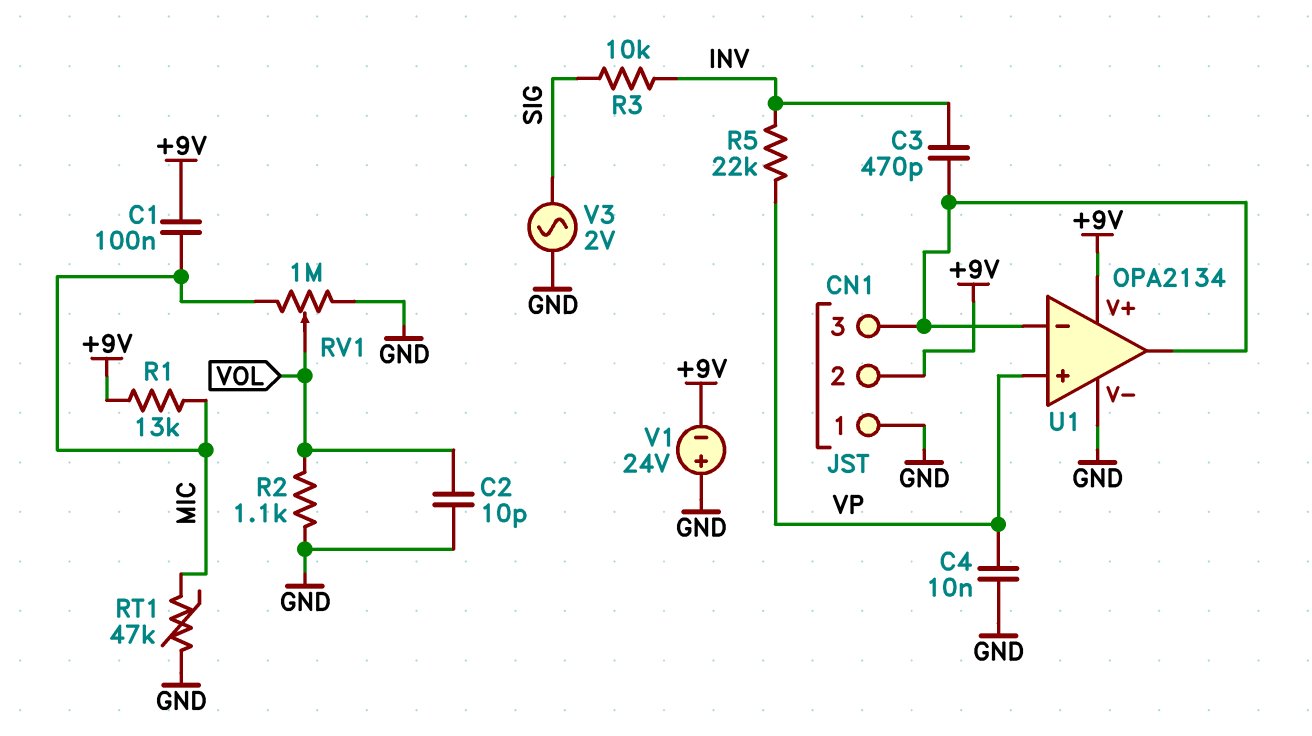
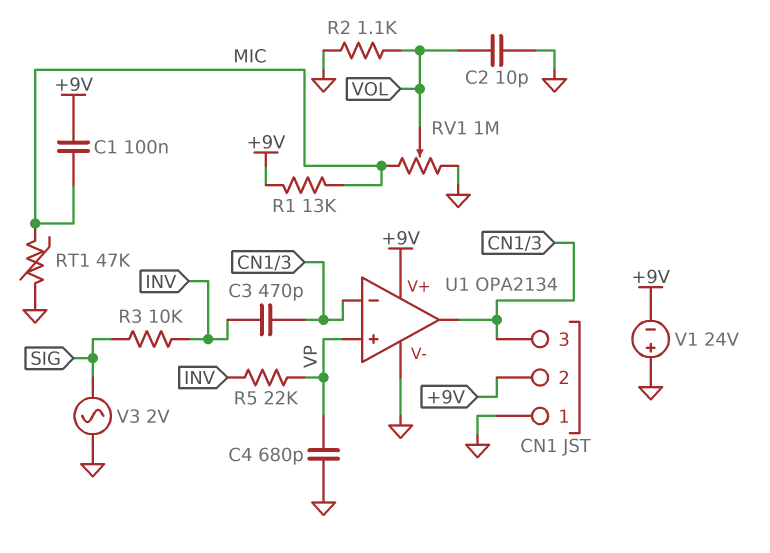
C4: 10nF (GND, VP) -> 680pF (GND, VP)

